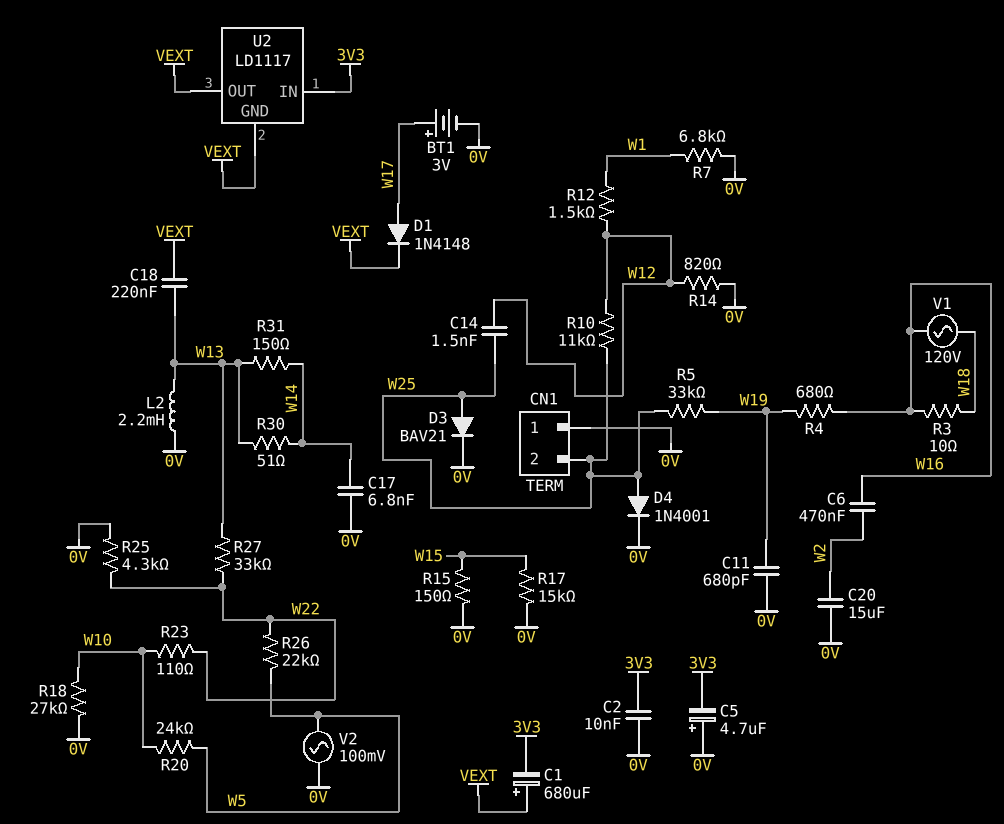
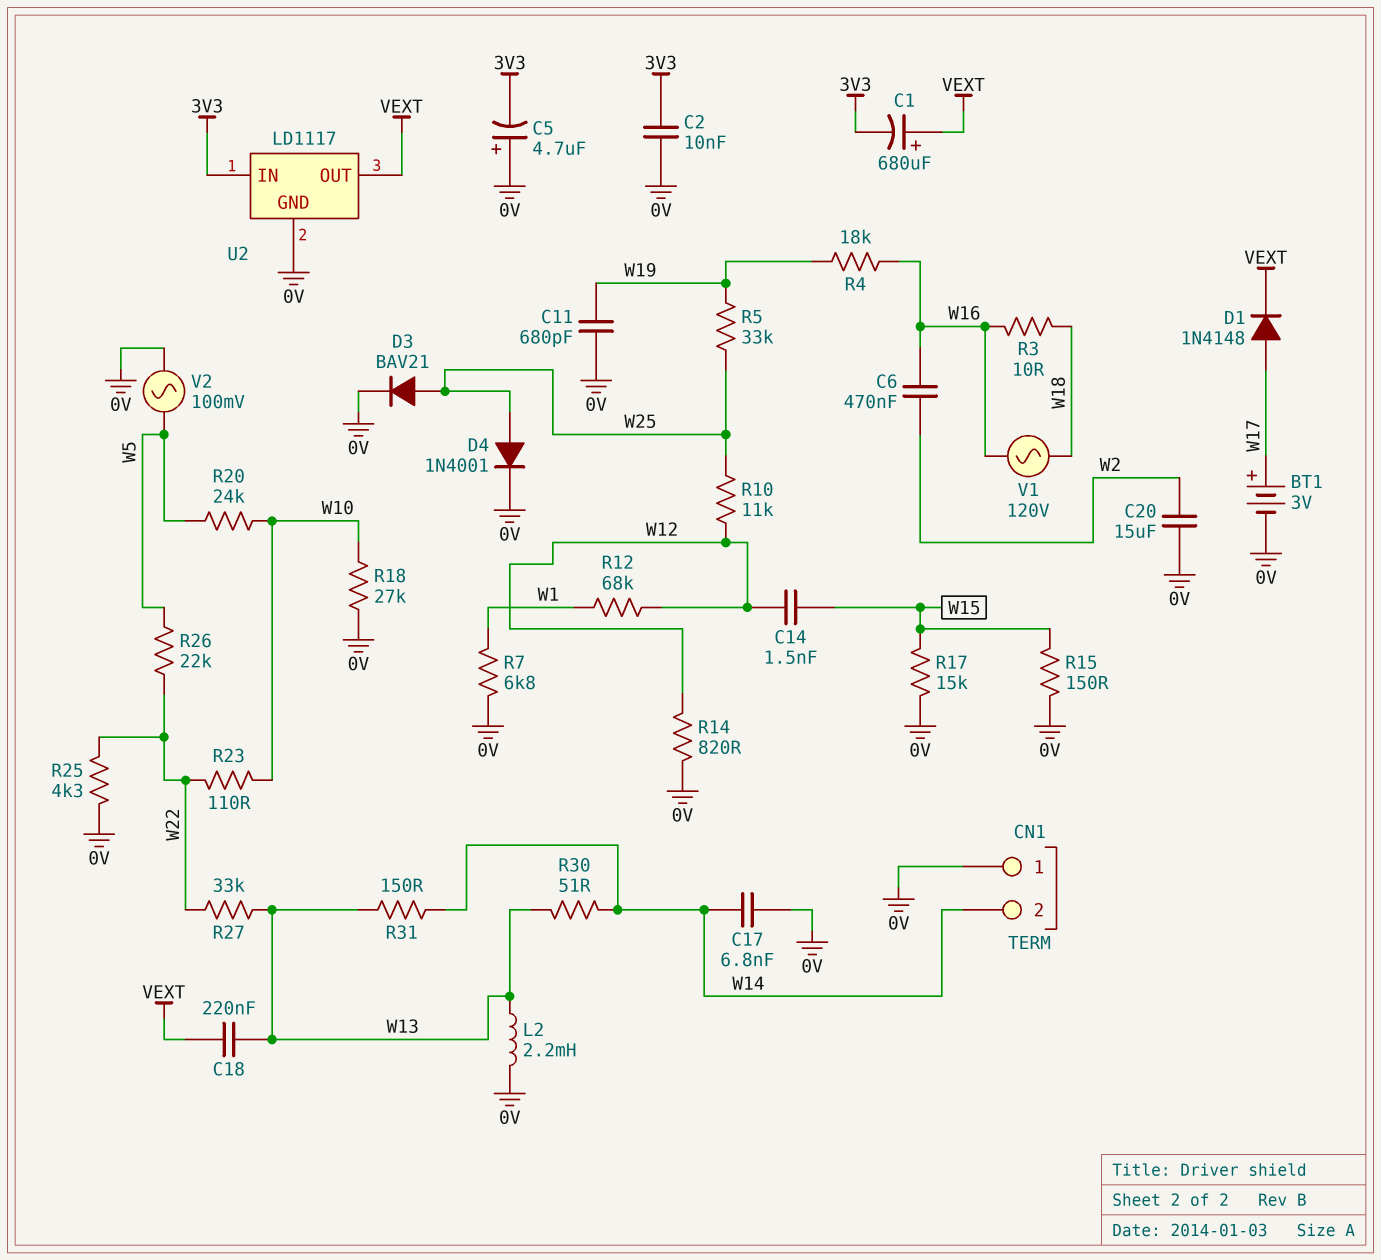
C14: 1.5nF (W12, W25) -> 1.5nF (W12, W15)
CN1 pin 2: W25 -> W14
R4: 680 (W16, W19) -> 18k (W16, W19)
R12: 1.5k (W1, W12) -> 68k (W1, W12)
U2 pin GND: VEXT -> 0V

